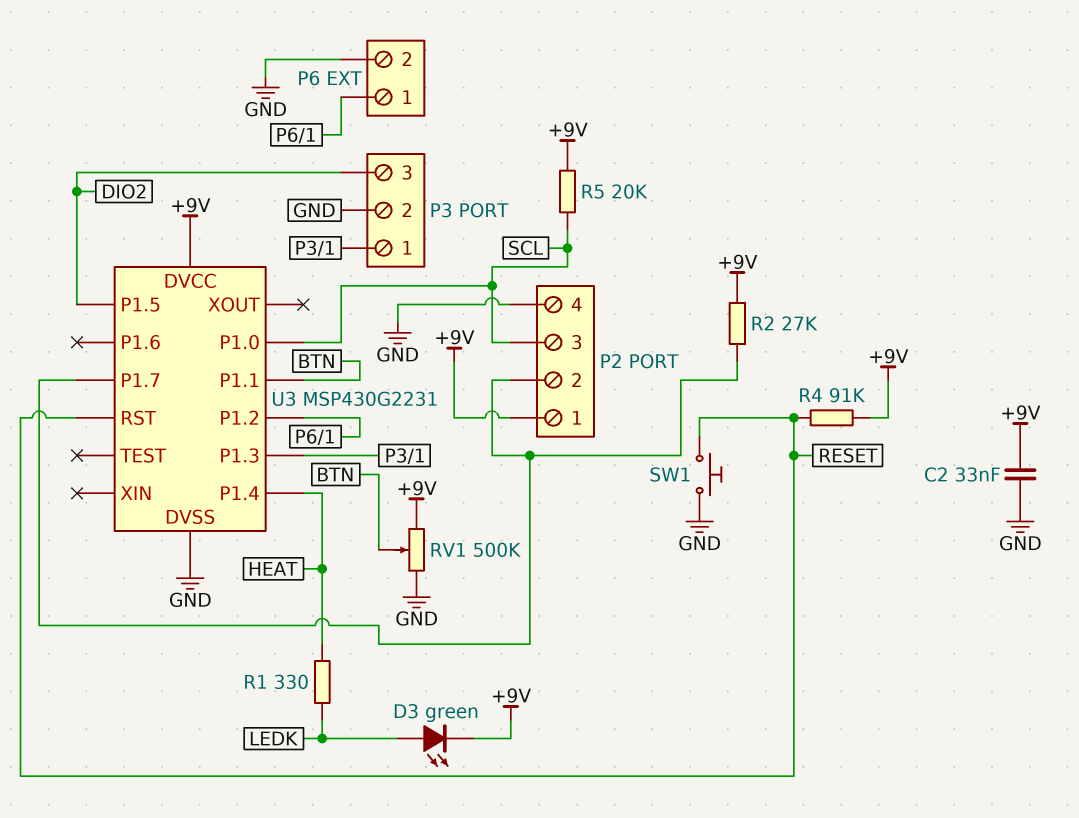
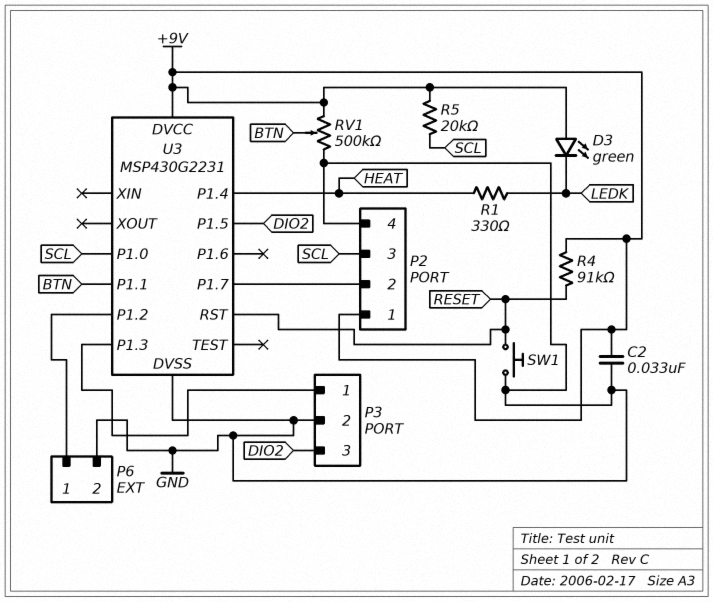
D3: LED green (A LEDK, K +9V) -> LED green (A +9V, K LEDK)
R2: 27k (+9V, P2/2) -> none

